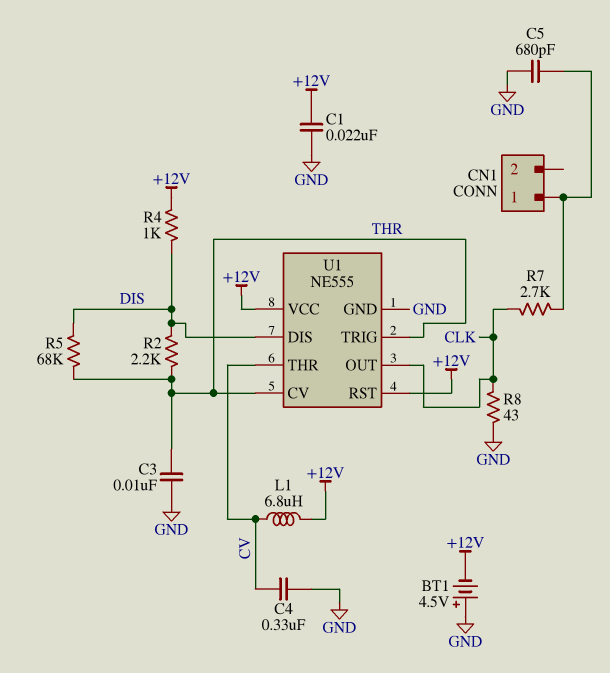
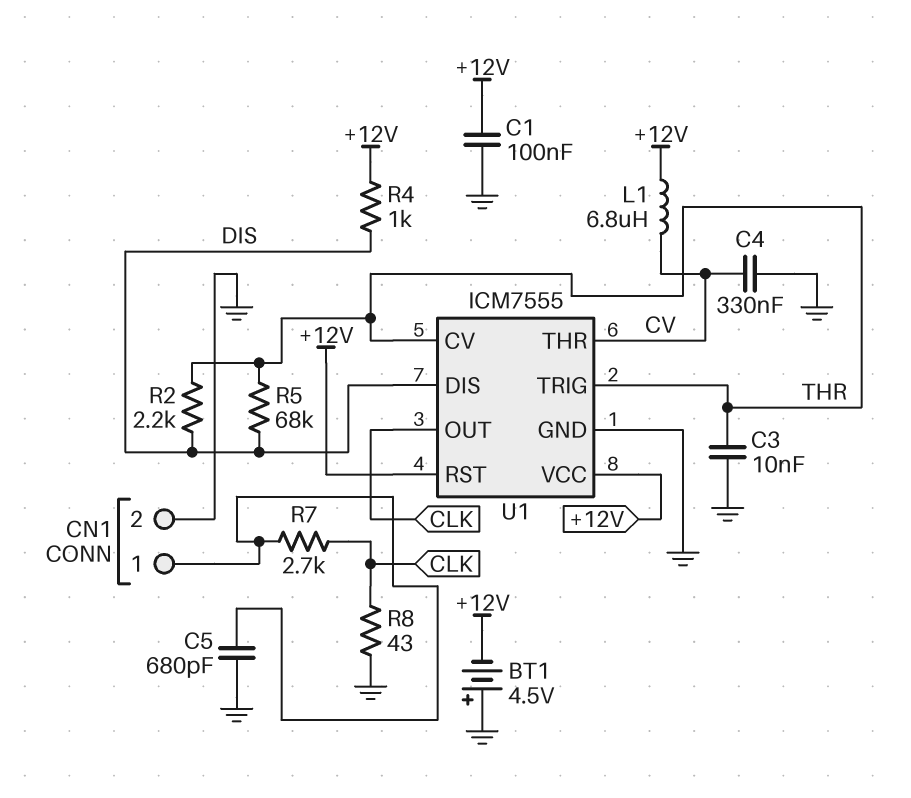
C1: 22nF (+12V, GND) -> 100nF (+12V, GND)
CN1 pin 2: none -> GND
U1: NE555 -> ICM7555

